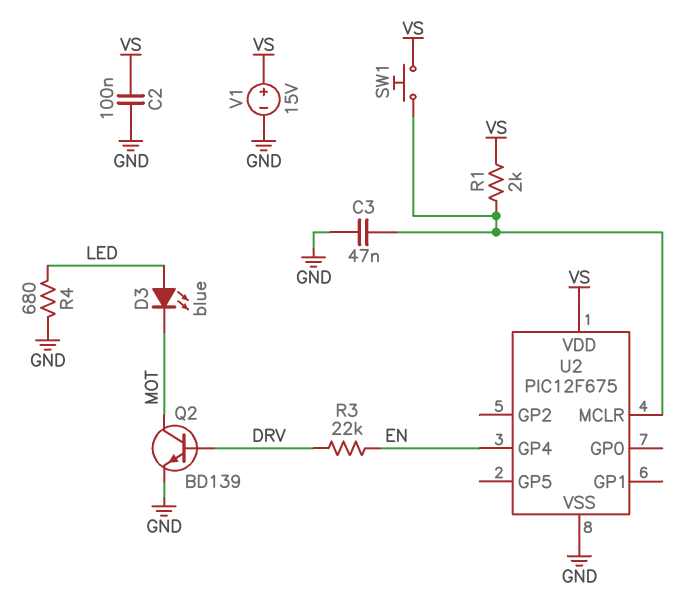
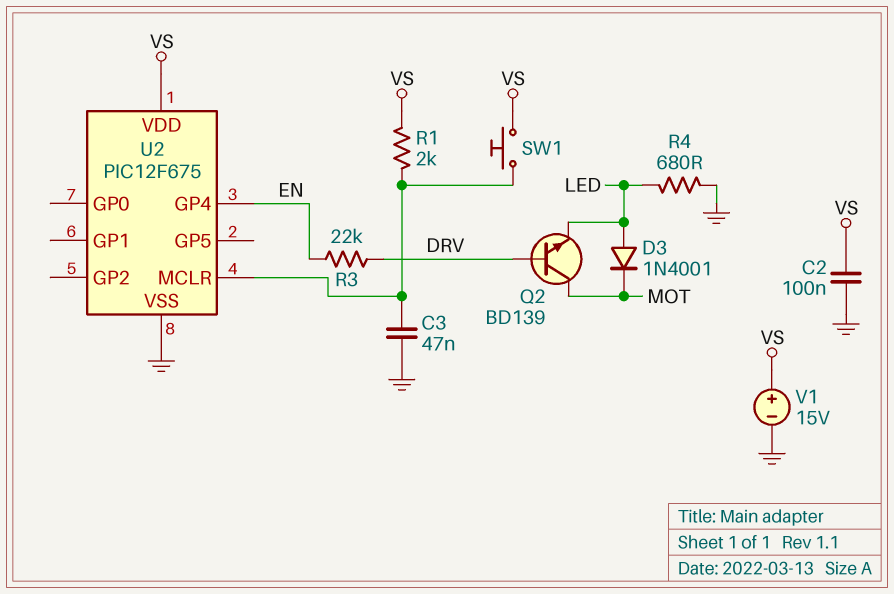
D3: LED blue (A LED, K MOT) -> diode 1N4001 (A LED, K MOT)
Q2: NPN BD139 (B DRV, C MOT, E GND) -> NPN BD139 (B DRV, C MOT, E LED)

